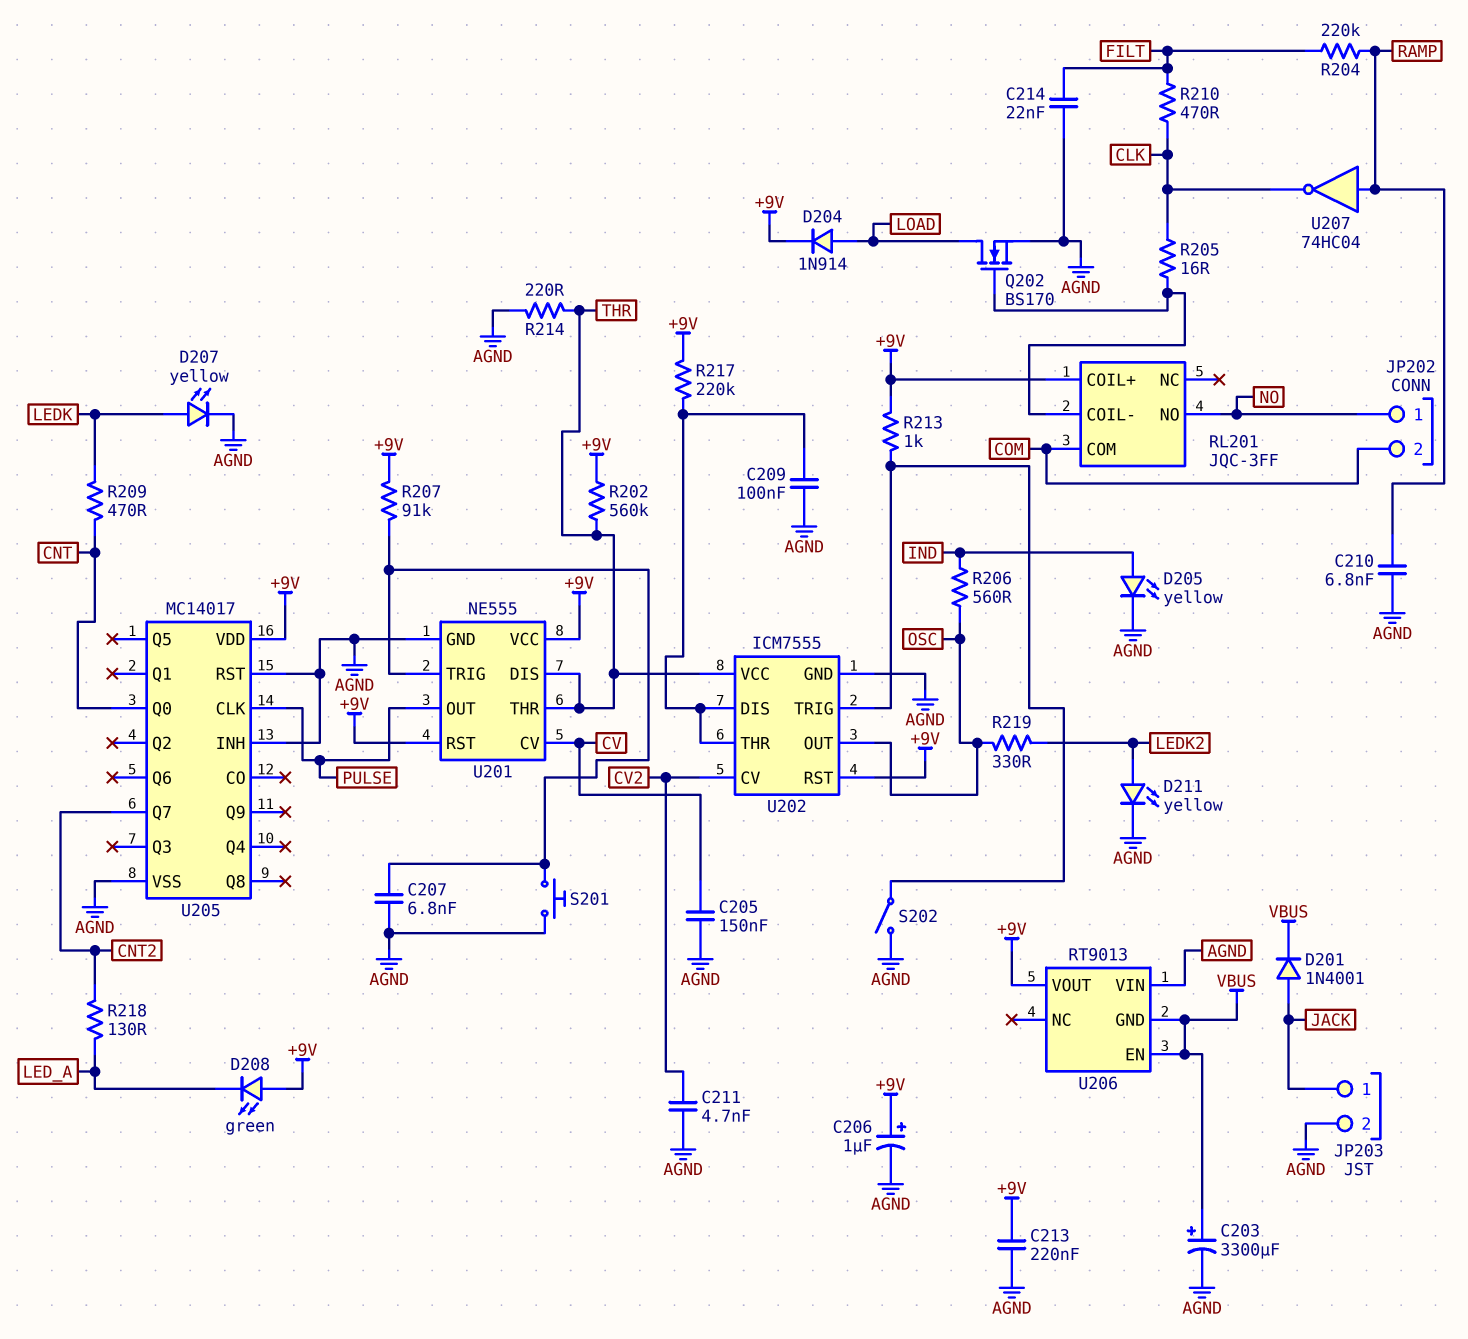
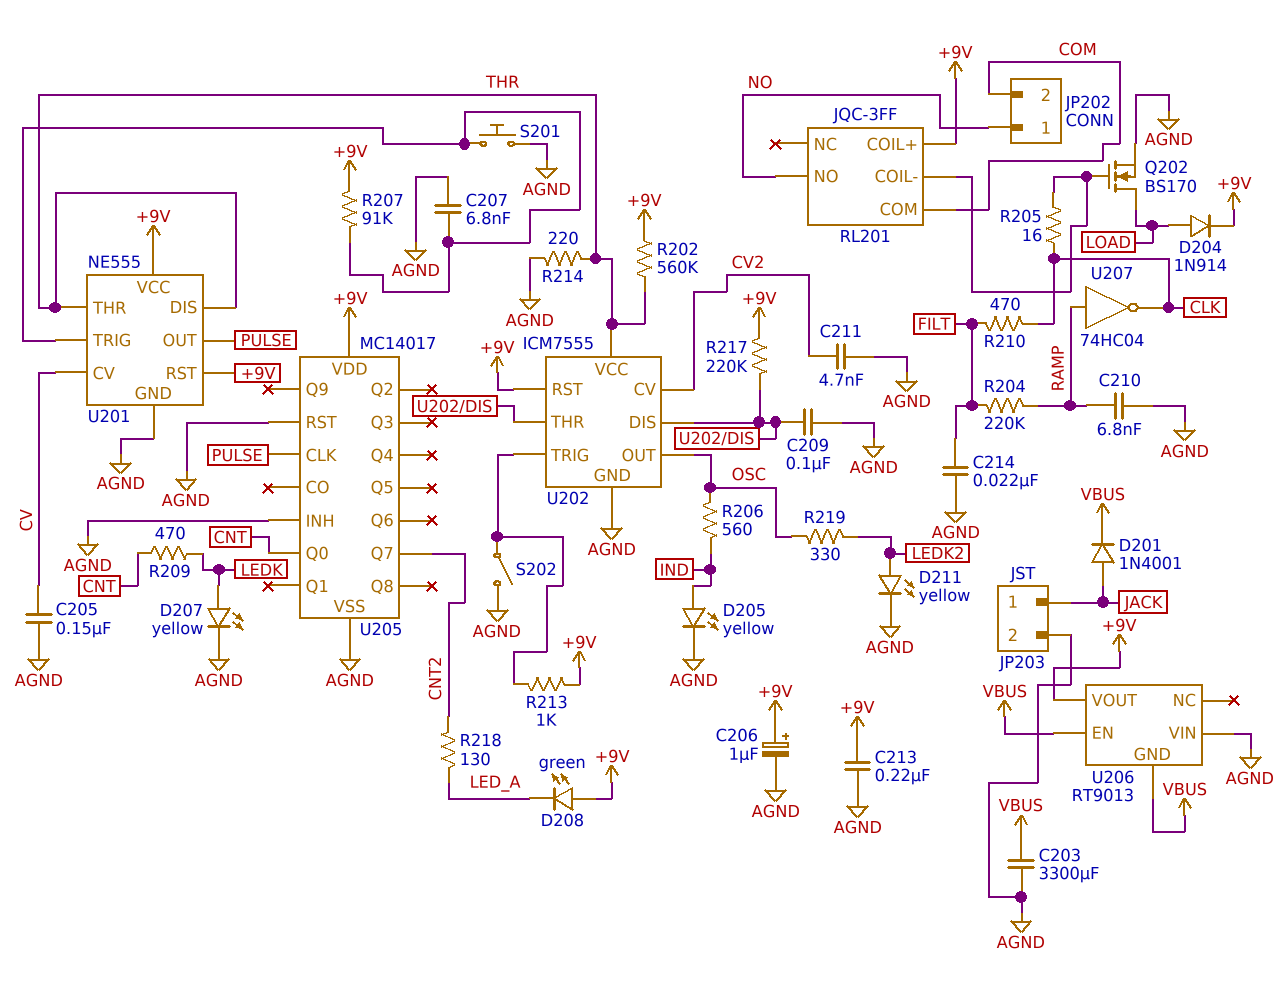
C203: 3300uF (plus VBUS, minus AGND) -> 3300uF (AGND, VBUS)

